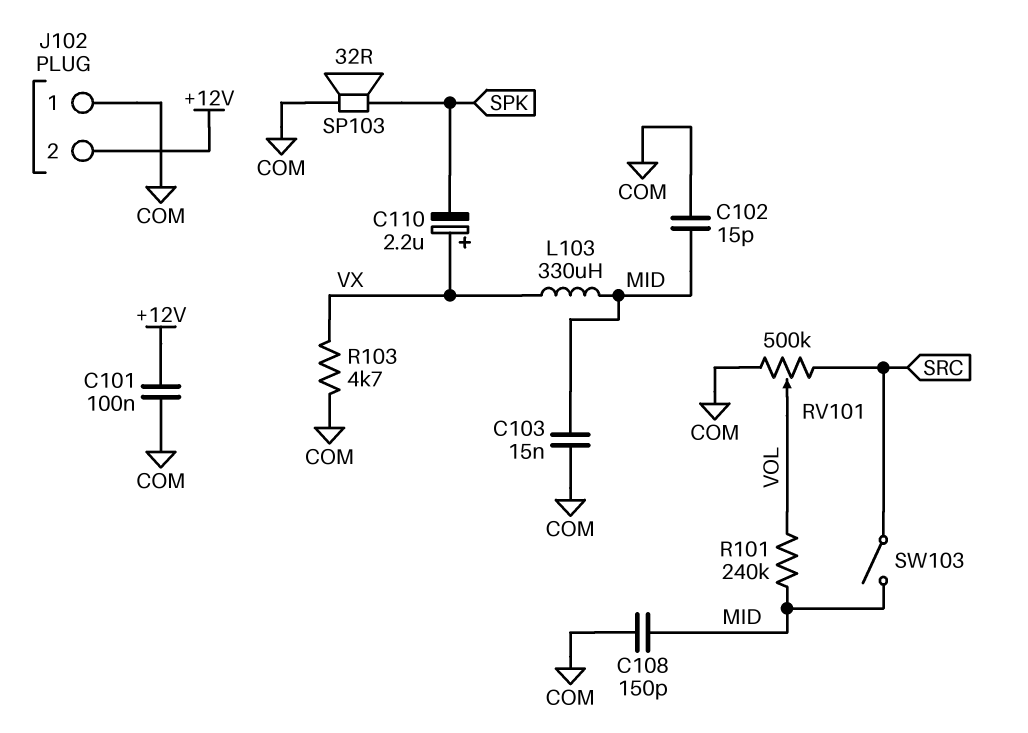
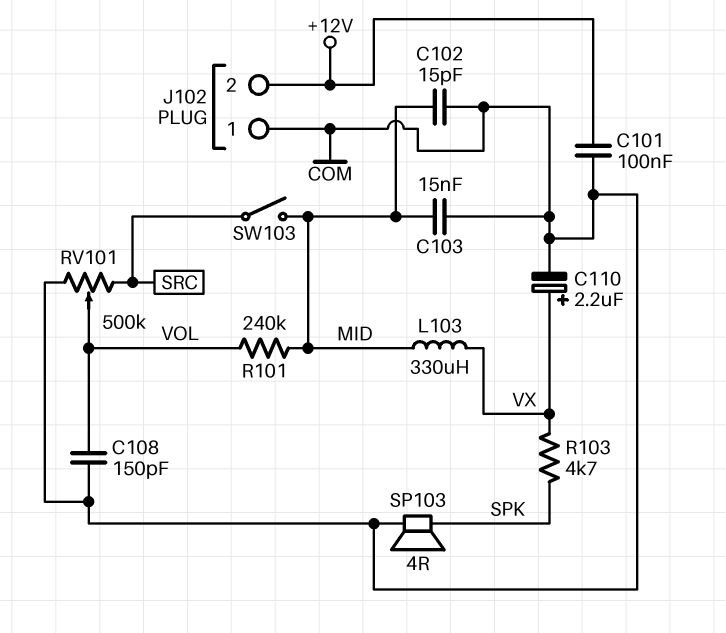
C108: 150pF (COM, MID) -> 150pF (COM, VOL)
C110: 2.2uF (plus VX, minus SPK) -> 2.2uF (plus VX, minus COM)
R103: 4.7k (COM, VX) -> 4.7k (SPK, VX)
SP103: speaker 32R (COM, SPK) -> speaker 4R (COM, SPK)

